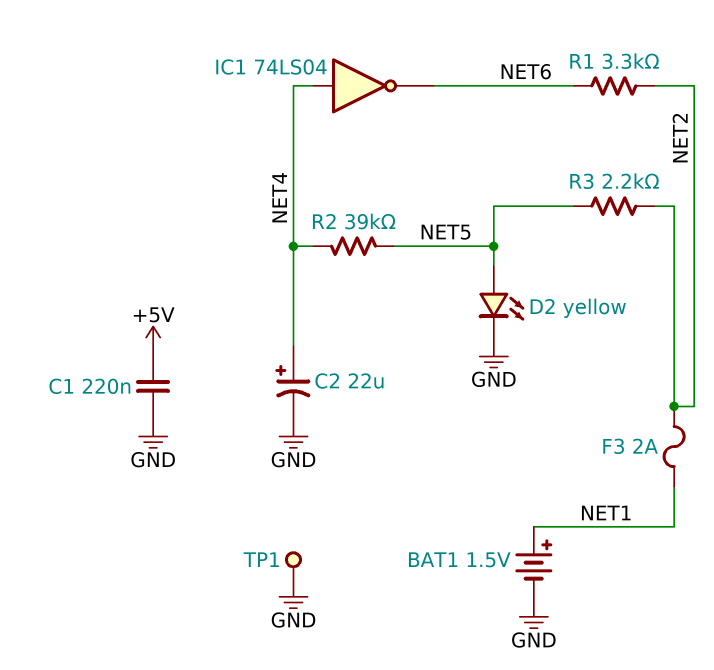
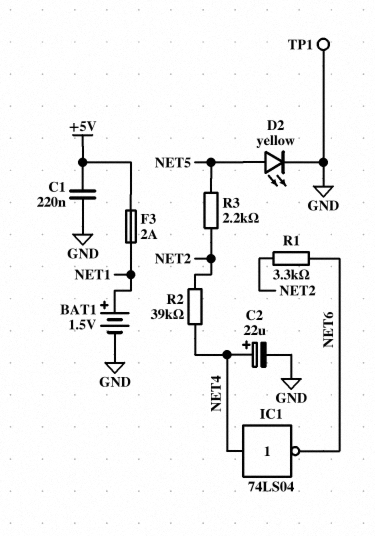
F3: 2A (NET1, NET2) -> 2A (+5V, NET1)
R2: 39k (NET4, NET5) -> 39k (NET2, NET4)

